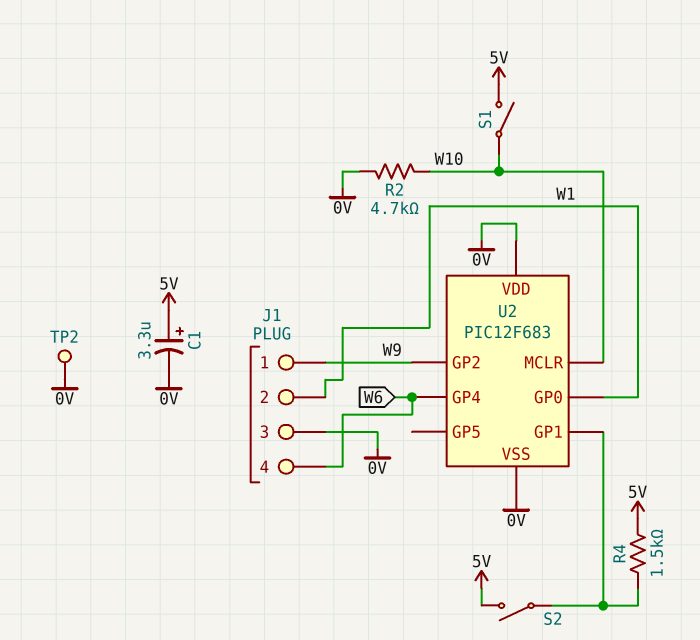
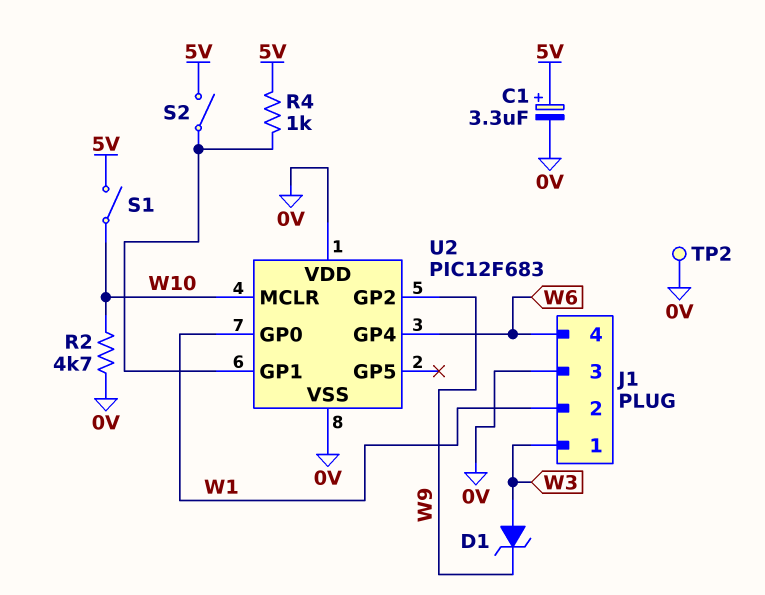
D1: none -> zener (A W3, K W9)
J1 pin 1: W9 -> W3
R4: 1.5k (5V, U2/GP1) -> 1k (5V, U2/GP1)

